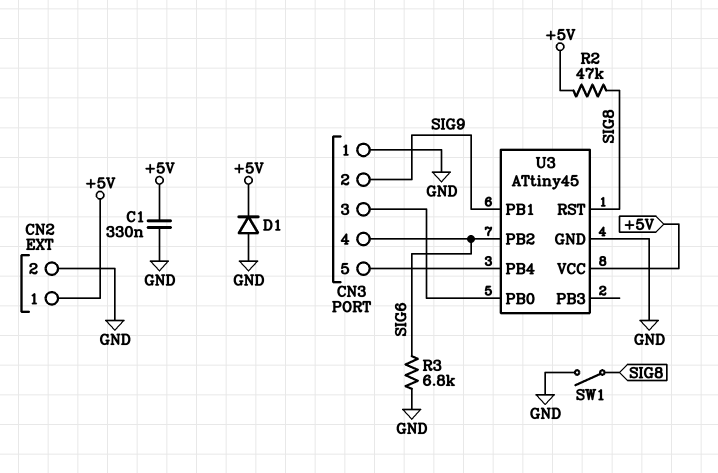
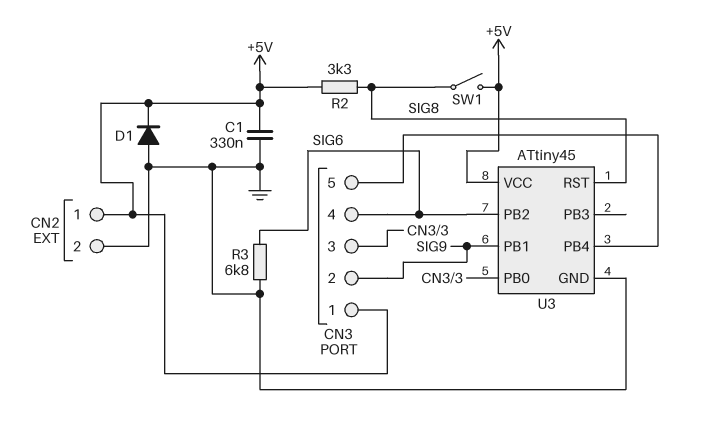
CN3 pin 1: GND -> +5V
R2: 47k (+5V, SIG8) -> 3.3k (+5V, SIG8)
SW1: switch (GND, SIG8) -> switch (+5V, SIG8)

